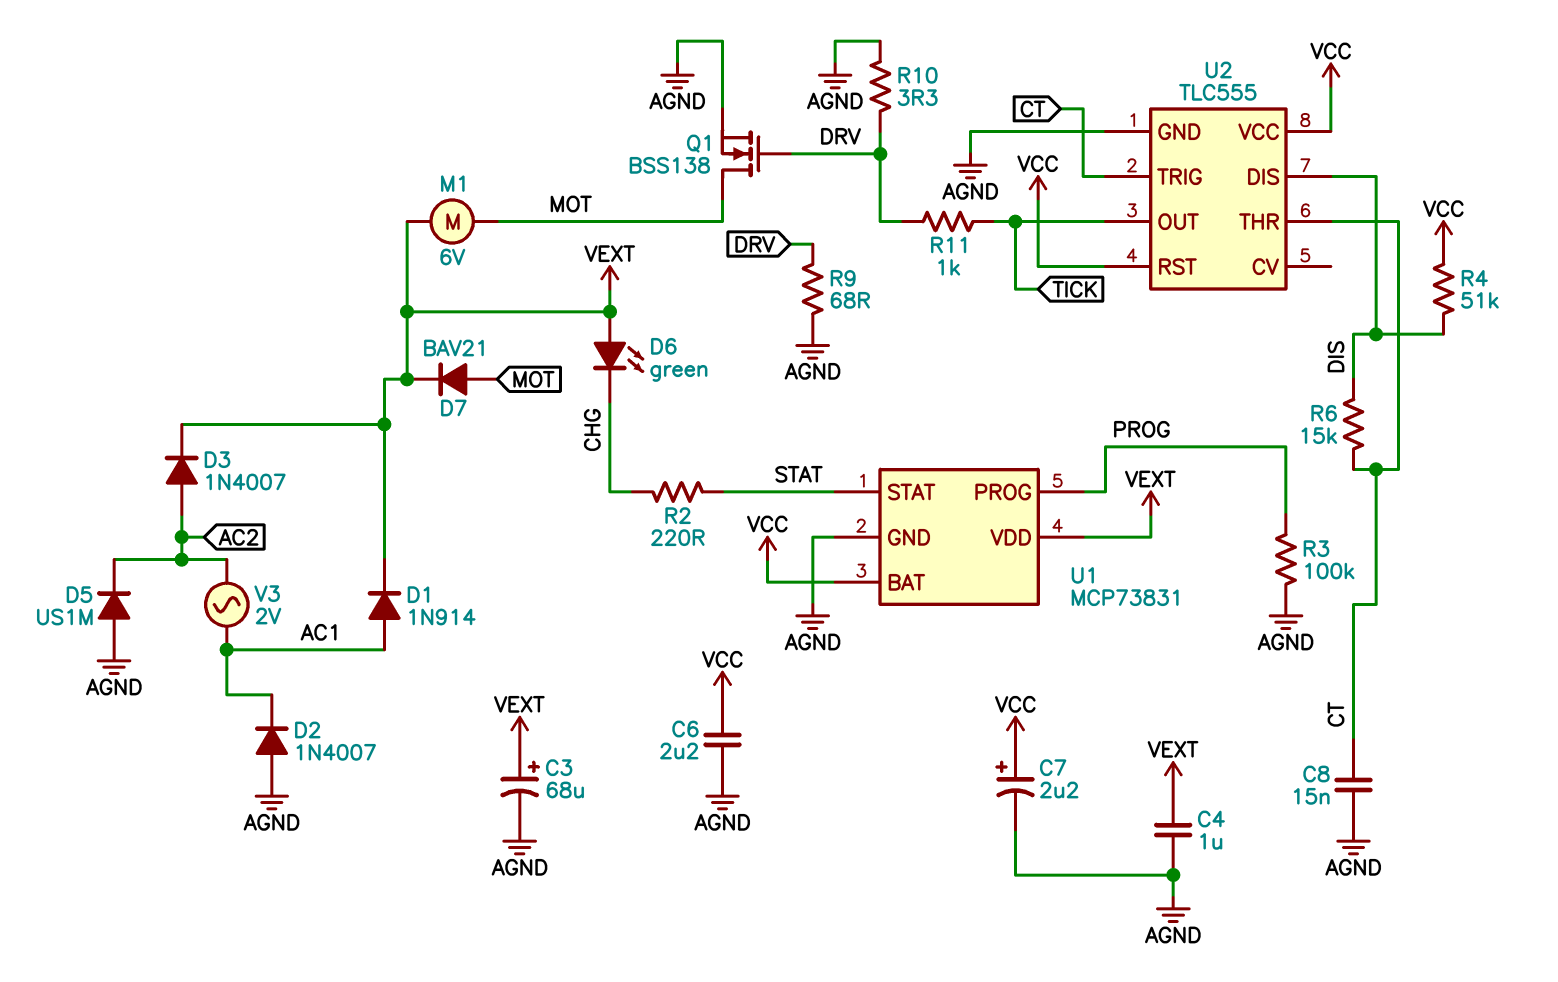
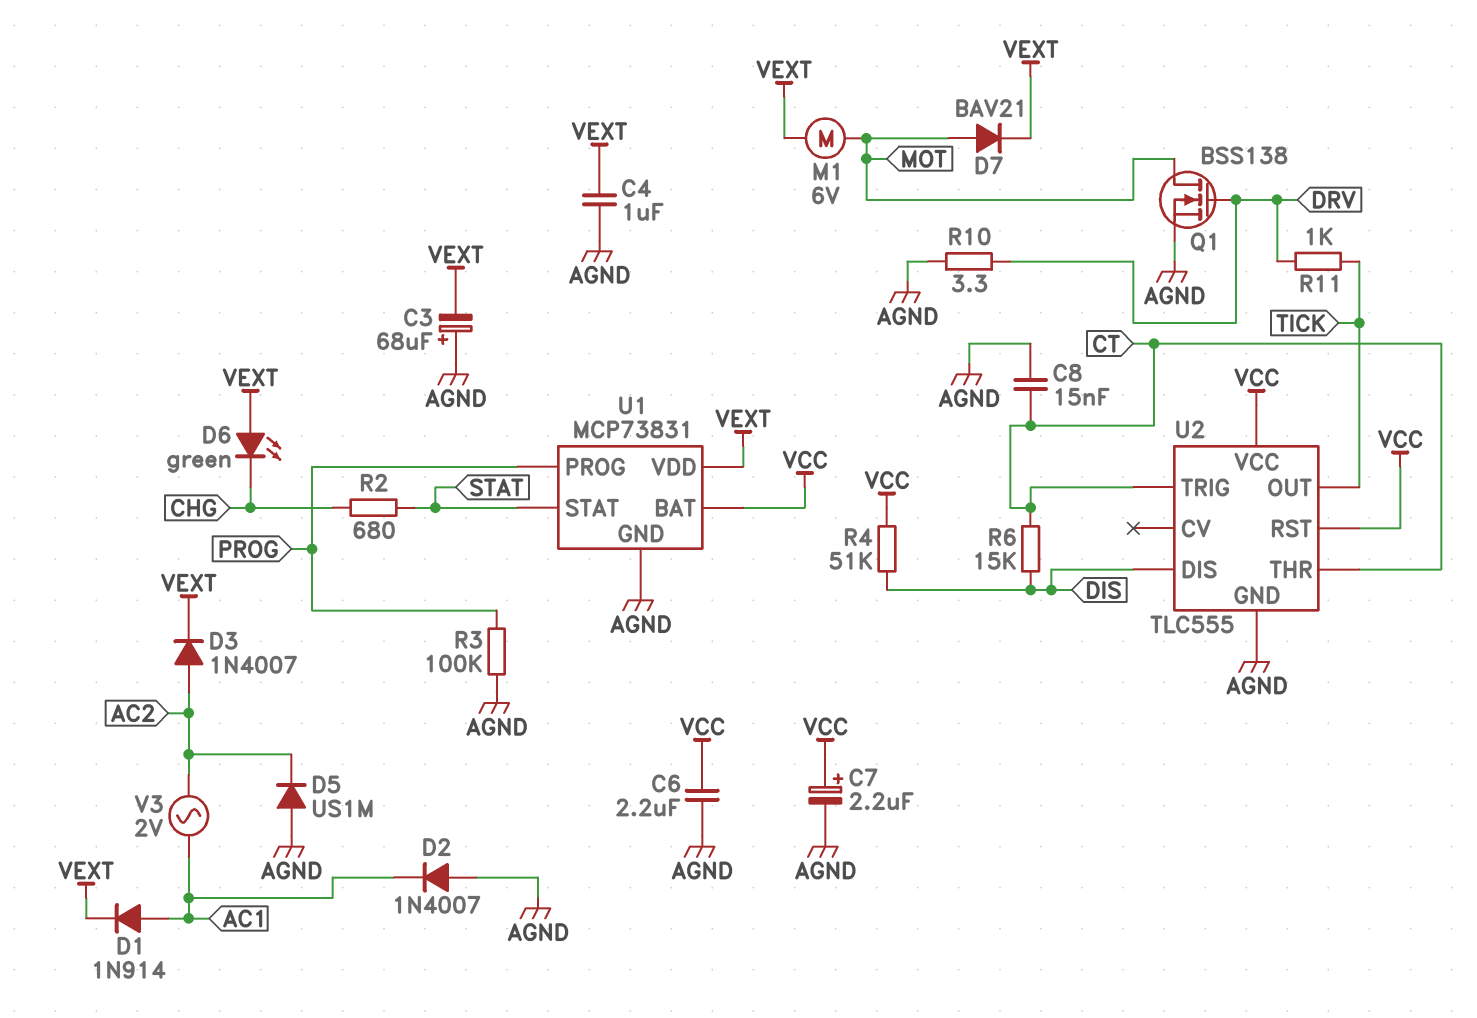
C3: 68uF (plus VEXT, minus AGND) -> 68uF (plus AGND, minus VEXT)
R2: 220 (CHG, STAT) -> 680 (CHG, STAT)
R9: 68 (AGND, DRV) -> none

